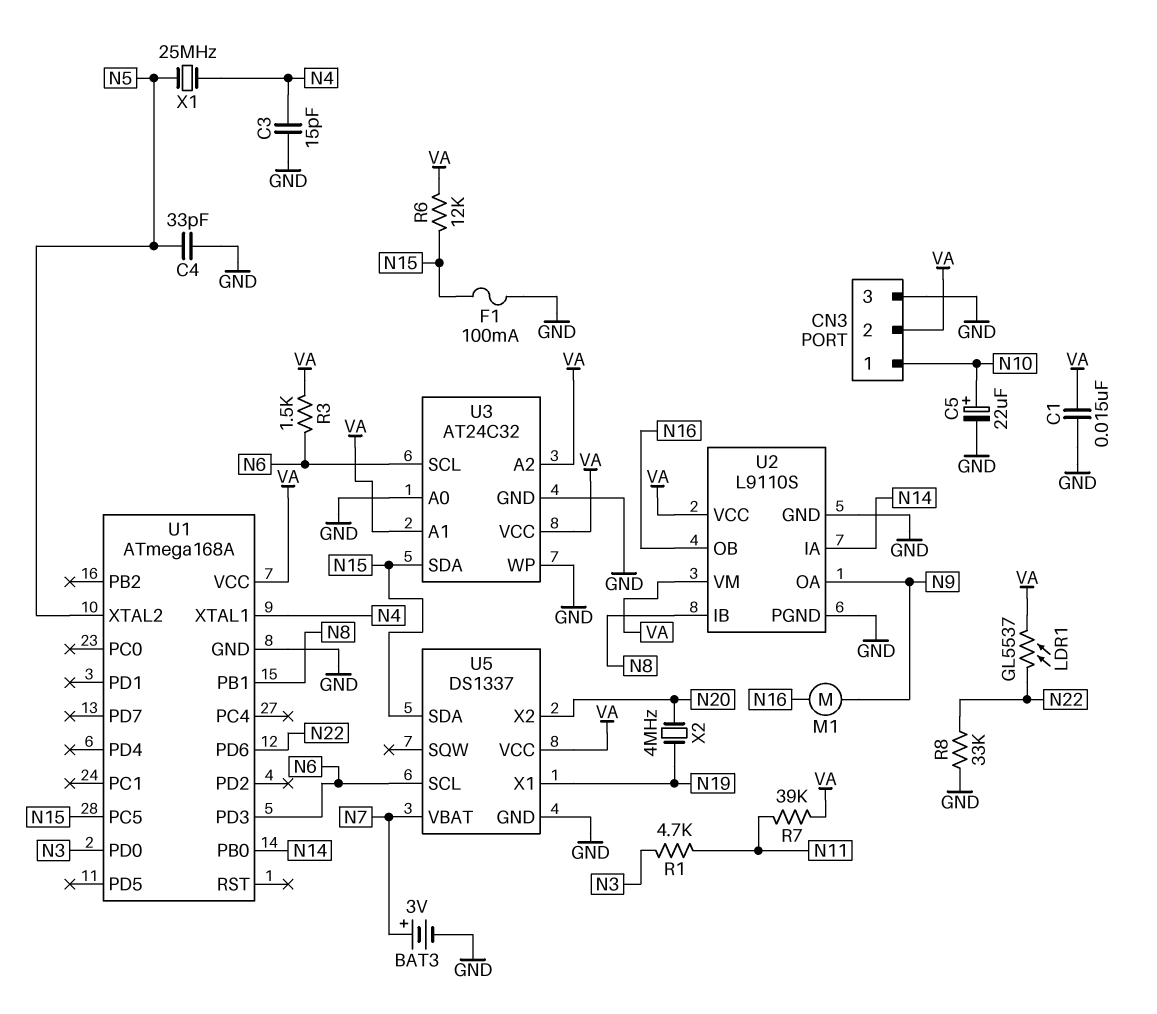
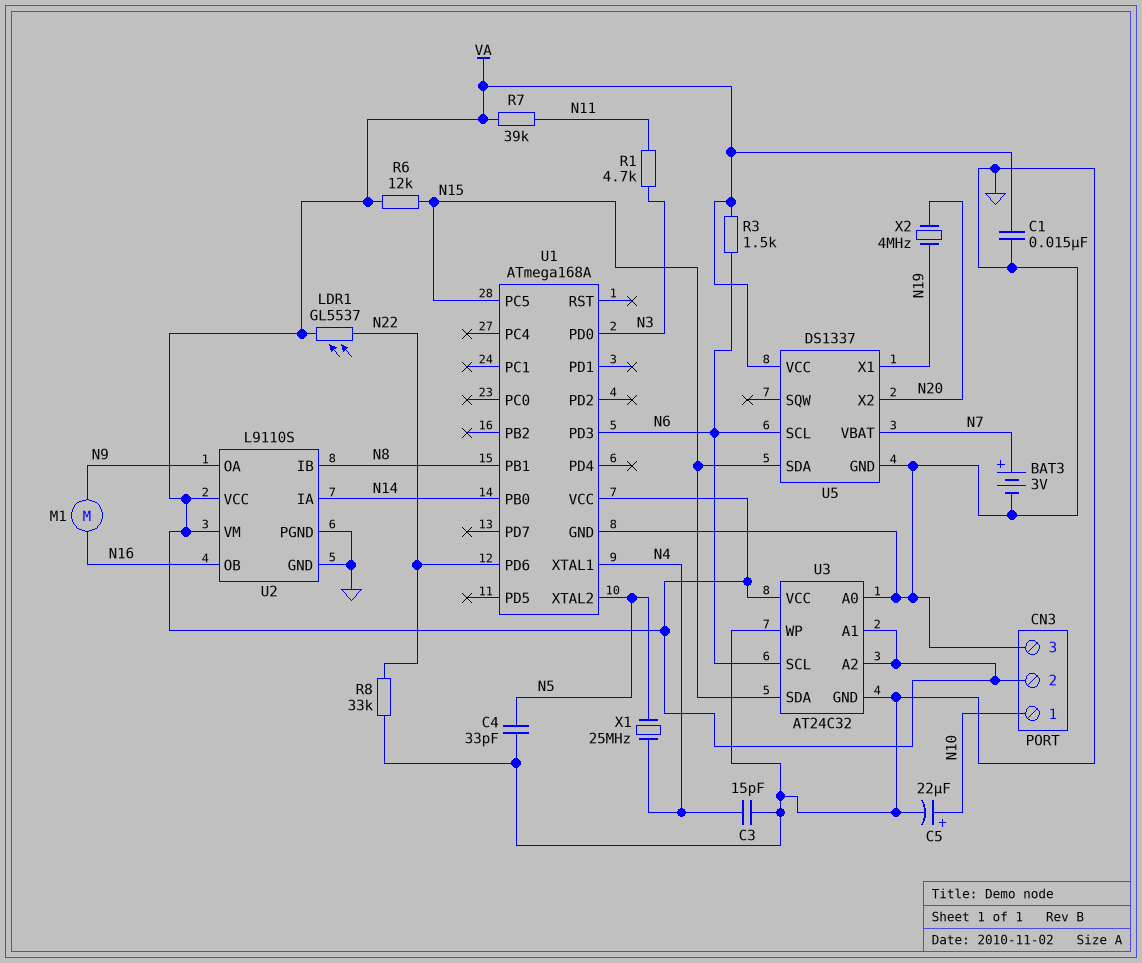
F1: 100mA (GND, N15) -> none

